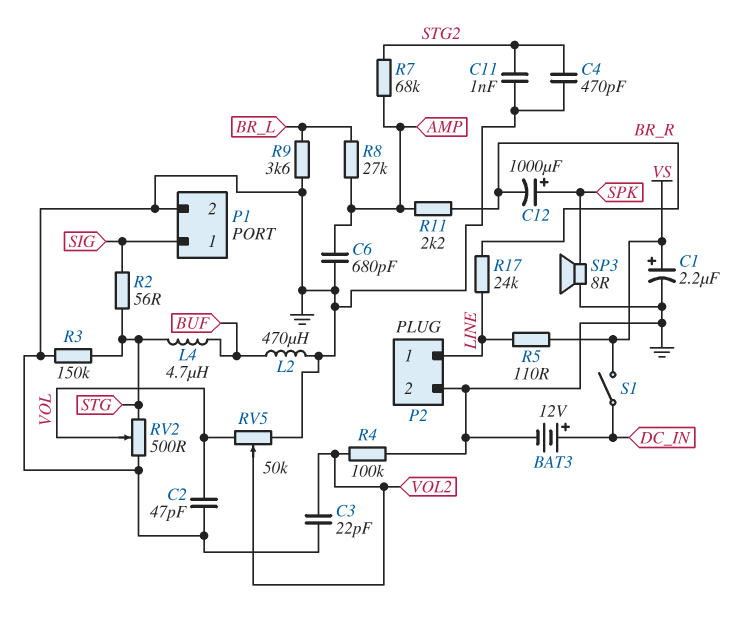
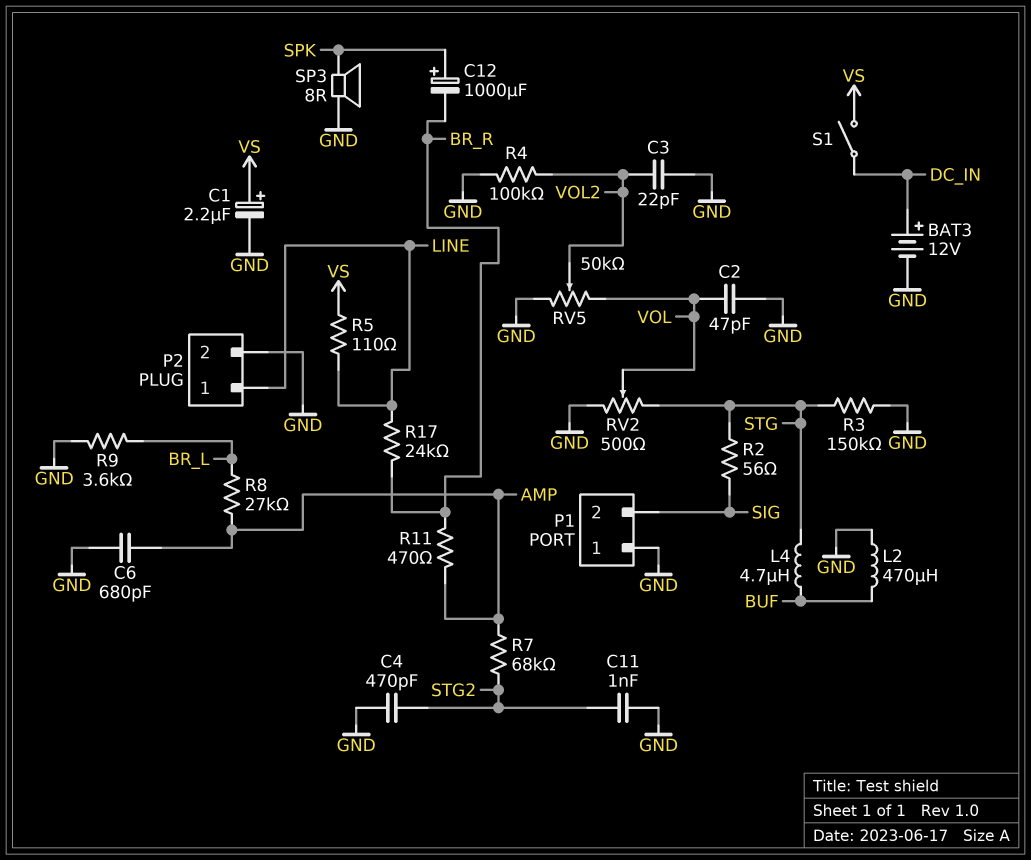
P1 pin 1: SIG -> GND
P1 pin 2: GND -> SIG
R11: 2.2k (AMP, BR_R) -> 470 (AMP, BR_R)

